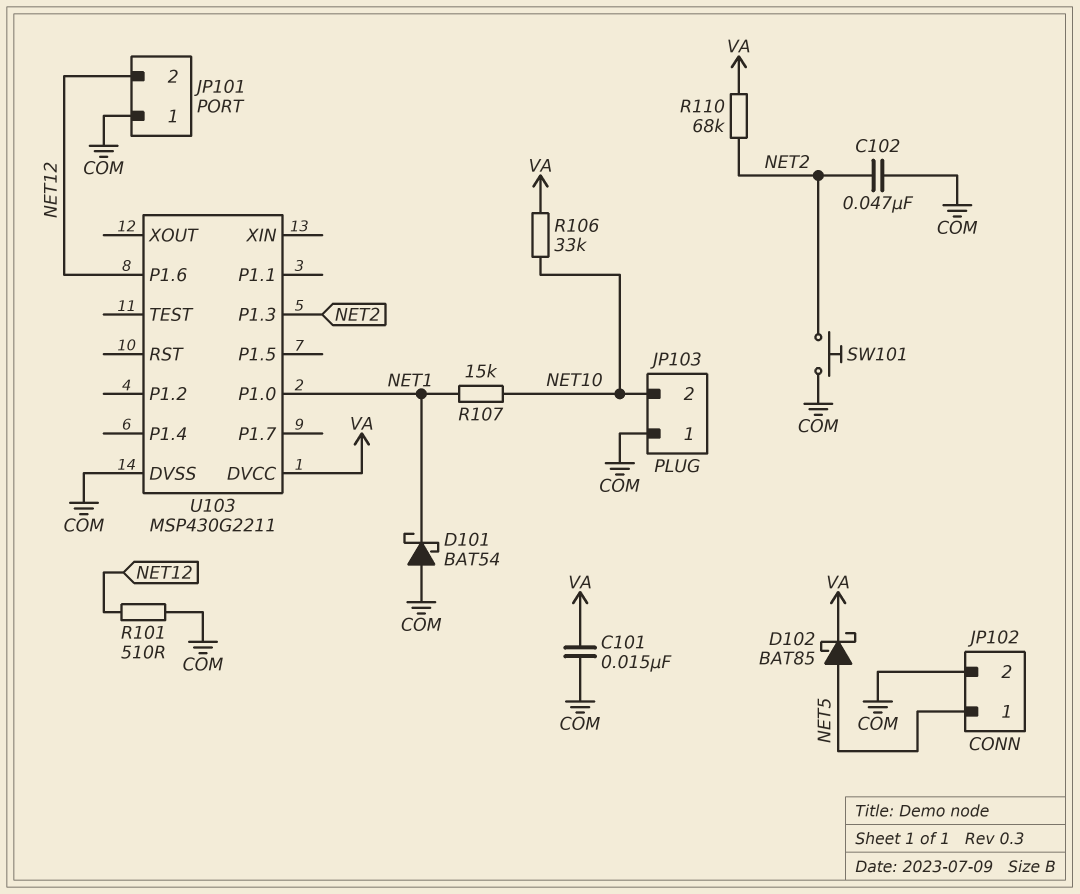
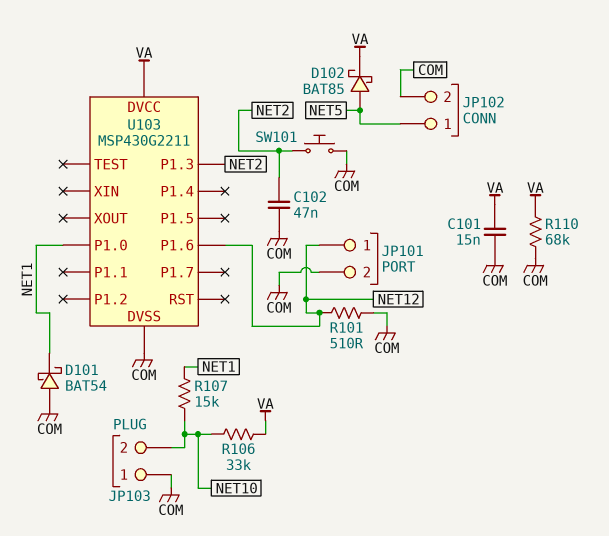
JP101 pin 1: COM -> NET12
JP101 pin 2: NET12 -> COM
R110: 68k (NET2, VA) -> 68k (COM, VA)

